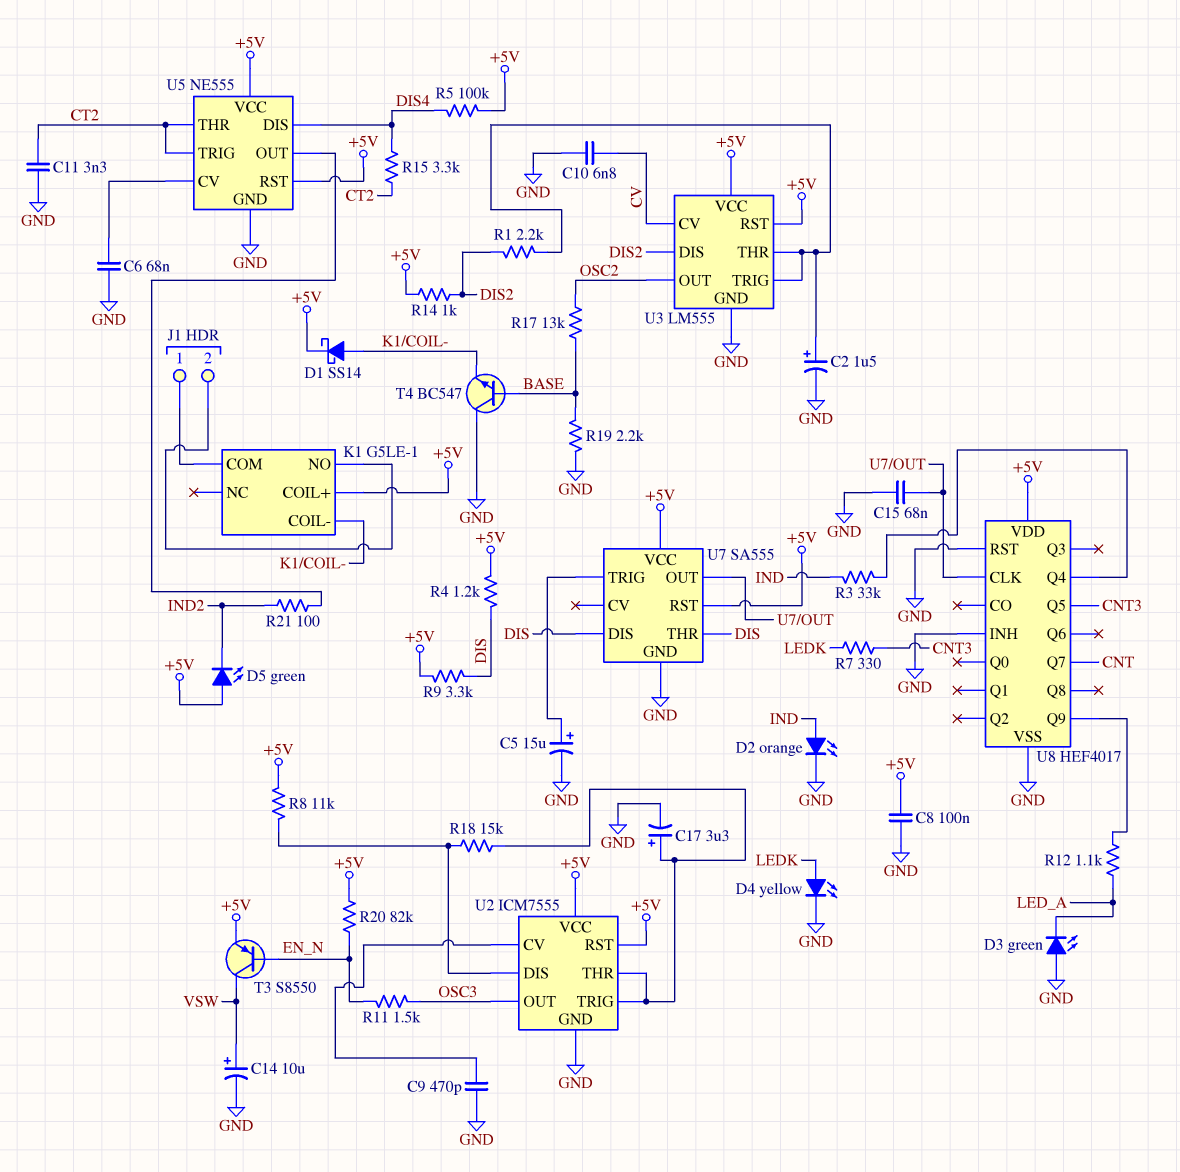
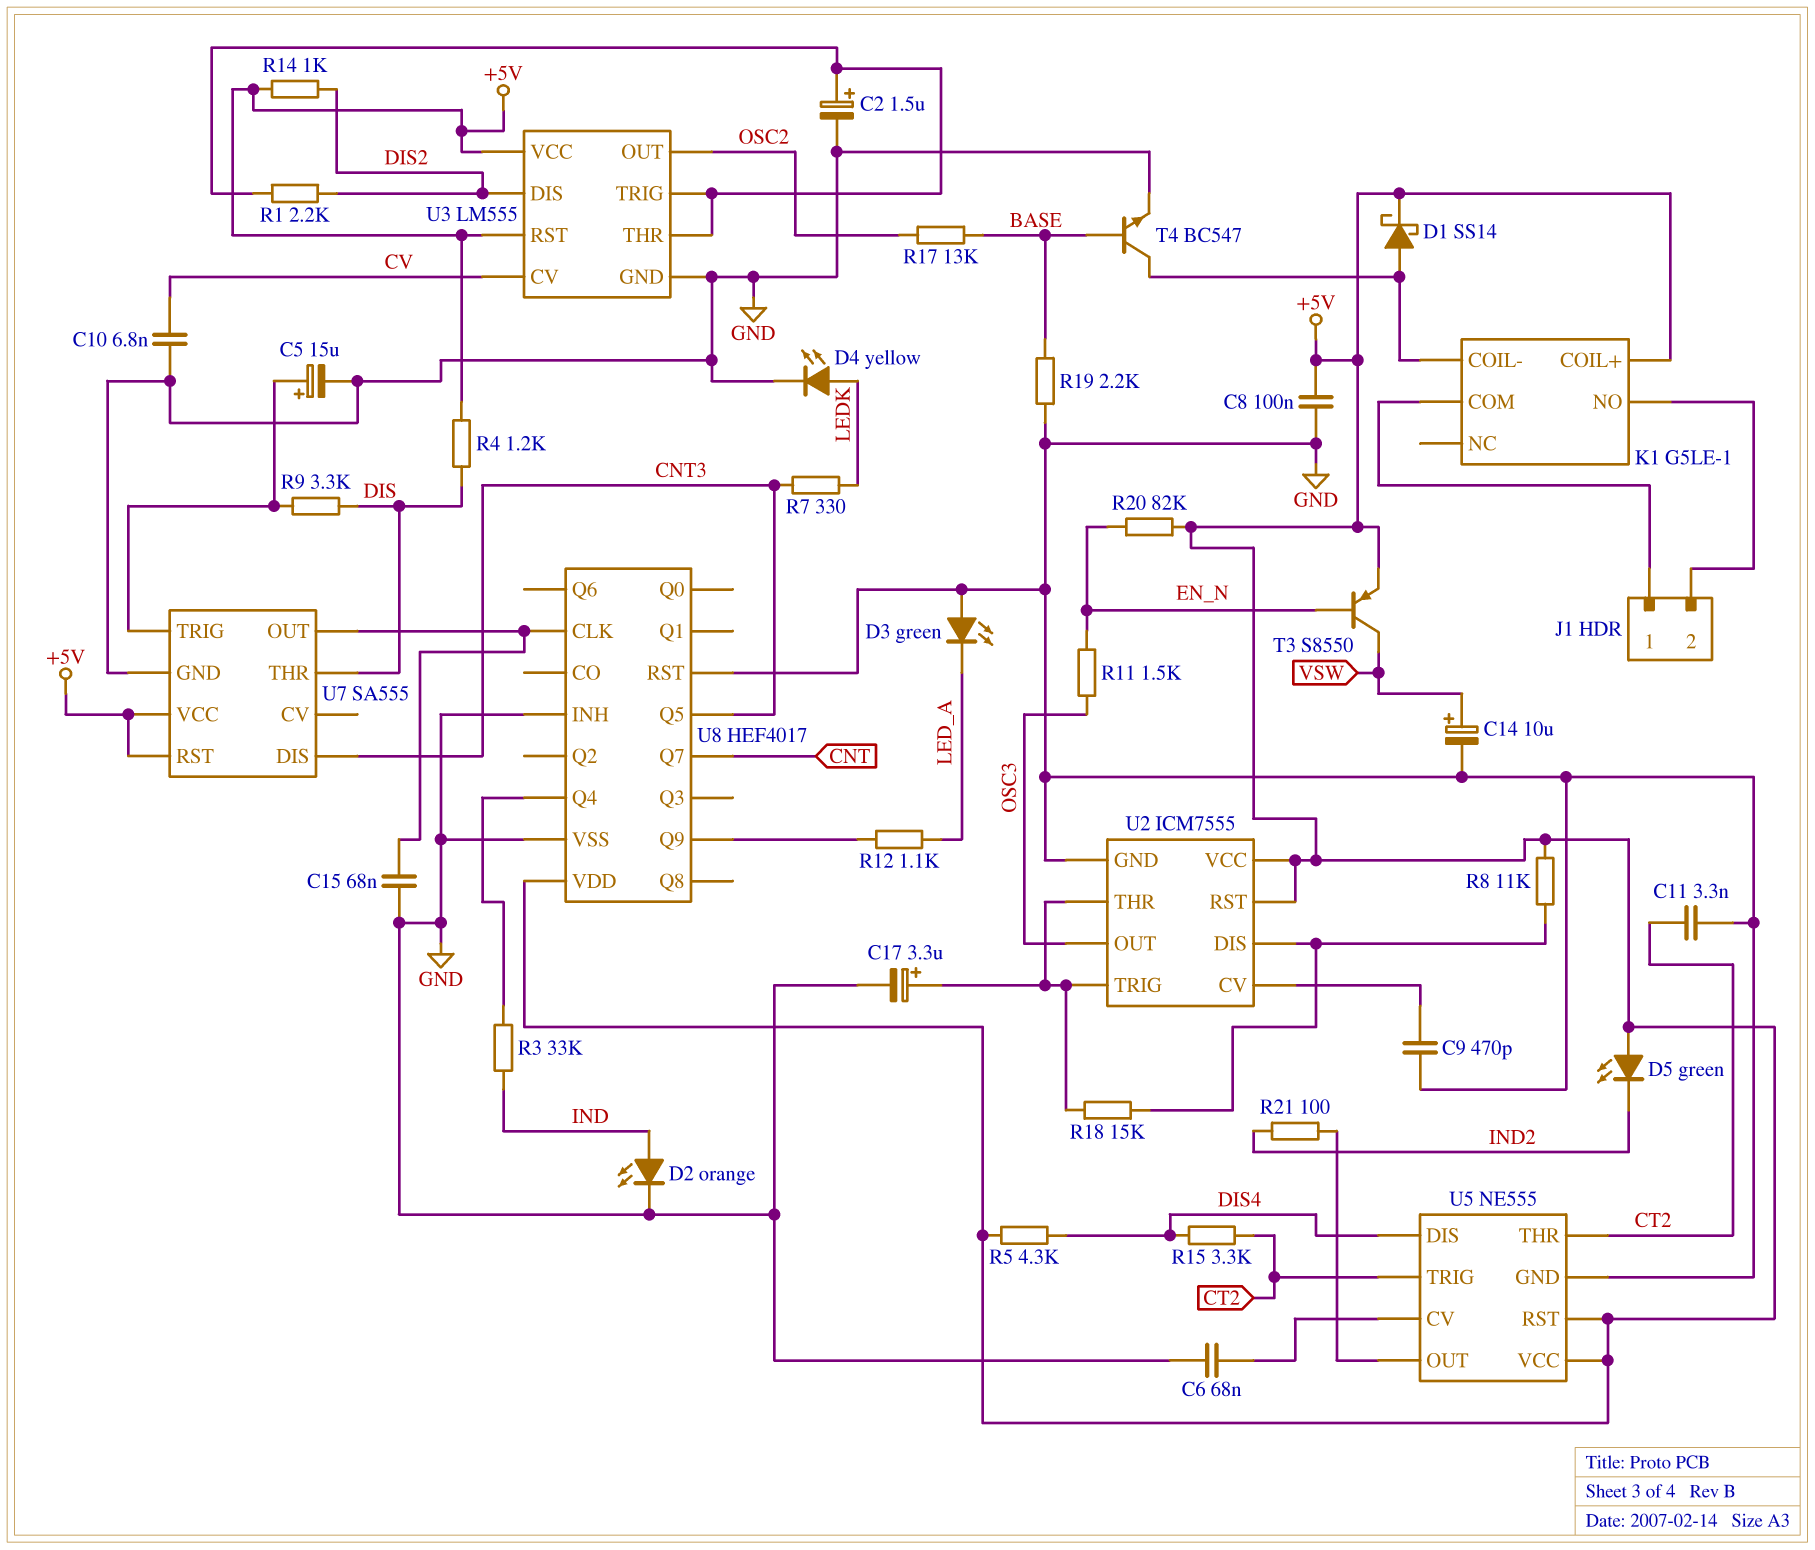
R5: 100k (+5V, DIS4) -> 4.3k (+5V, DIS4)
R9: 3.3k (+5V, DIS) -> 3.3k (DIS, U7/TRIG)
T4: NPN BC547 (B BASE, C GND, E K1/COIL-) -> NPN BC547 (B BASE, C K1/COIL-, E GND)
U7 pin DIS: DIS -> CNT3

